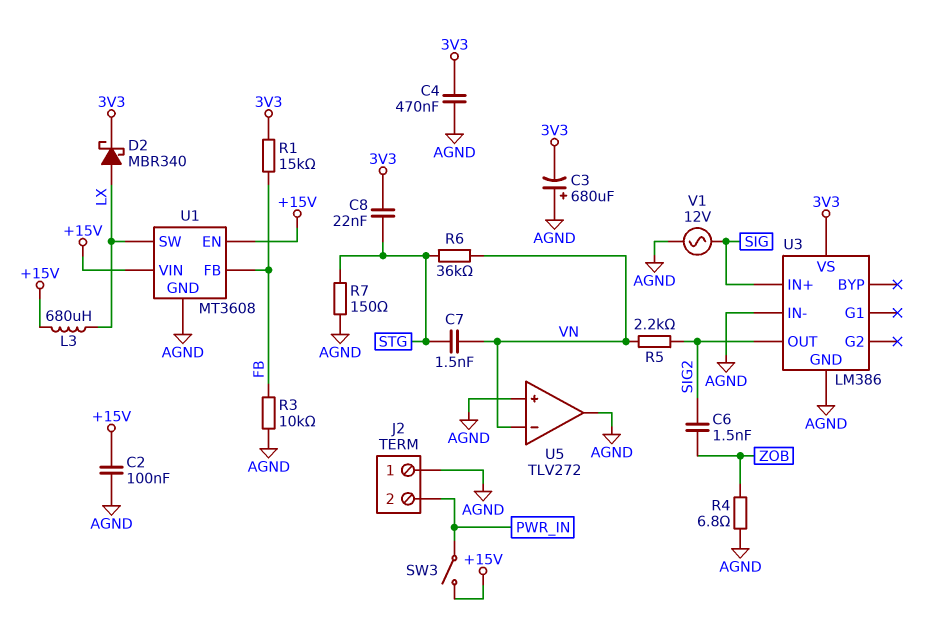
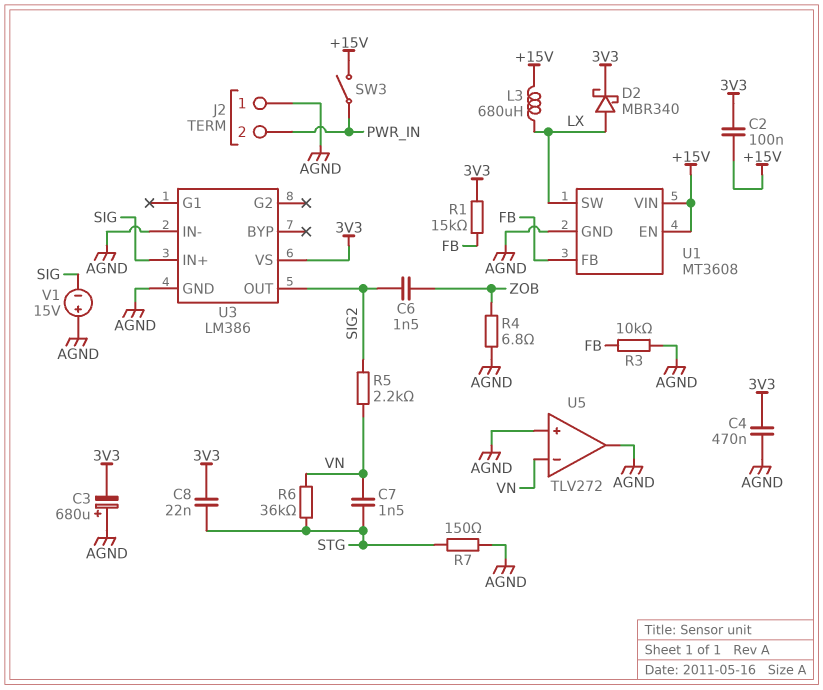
C2: 100nF (+15V, AGND) -> 100nF (+15V, 3V3)
V1: AC 12V (AGND, SIG) -> 15V (plus AGND, minus SIG)

